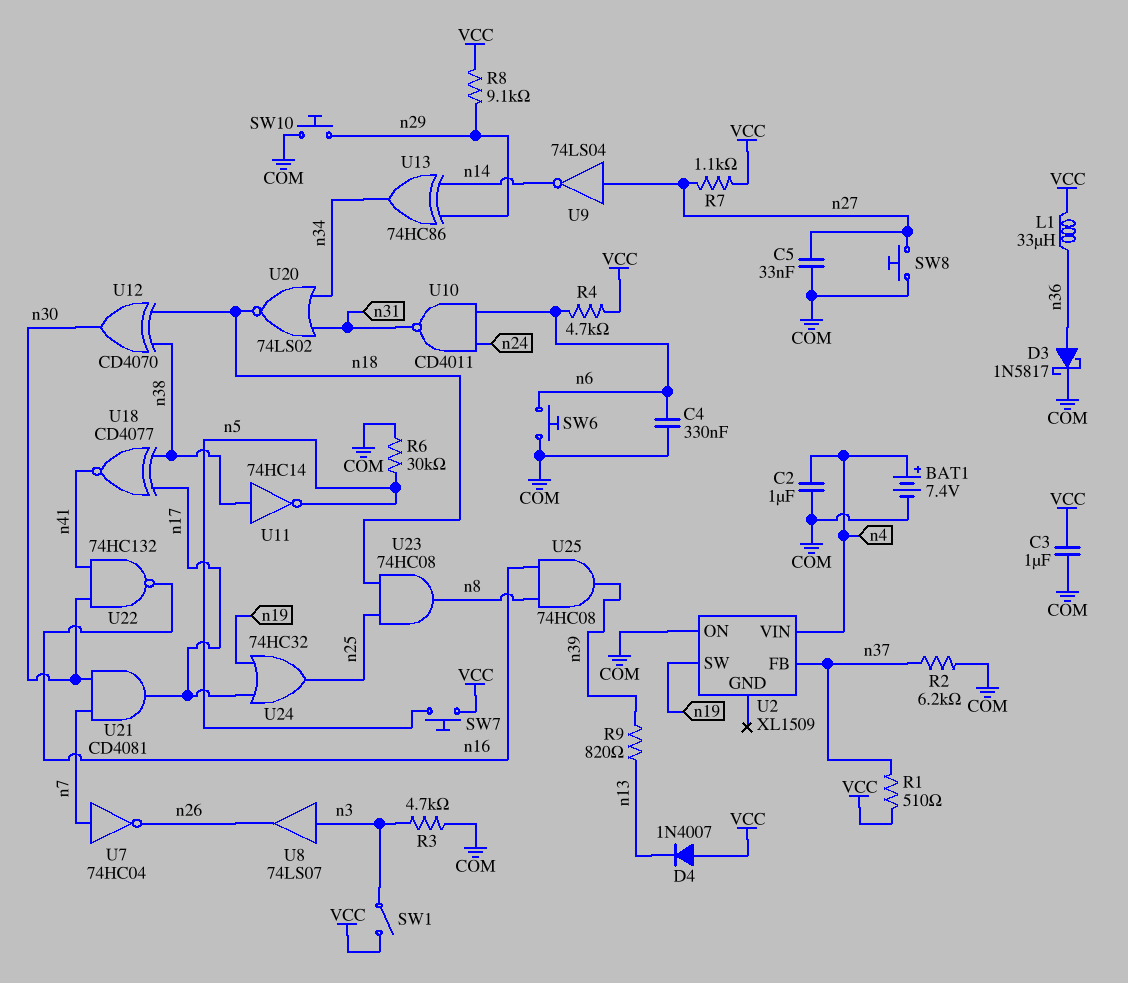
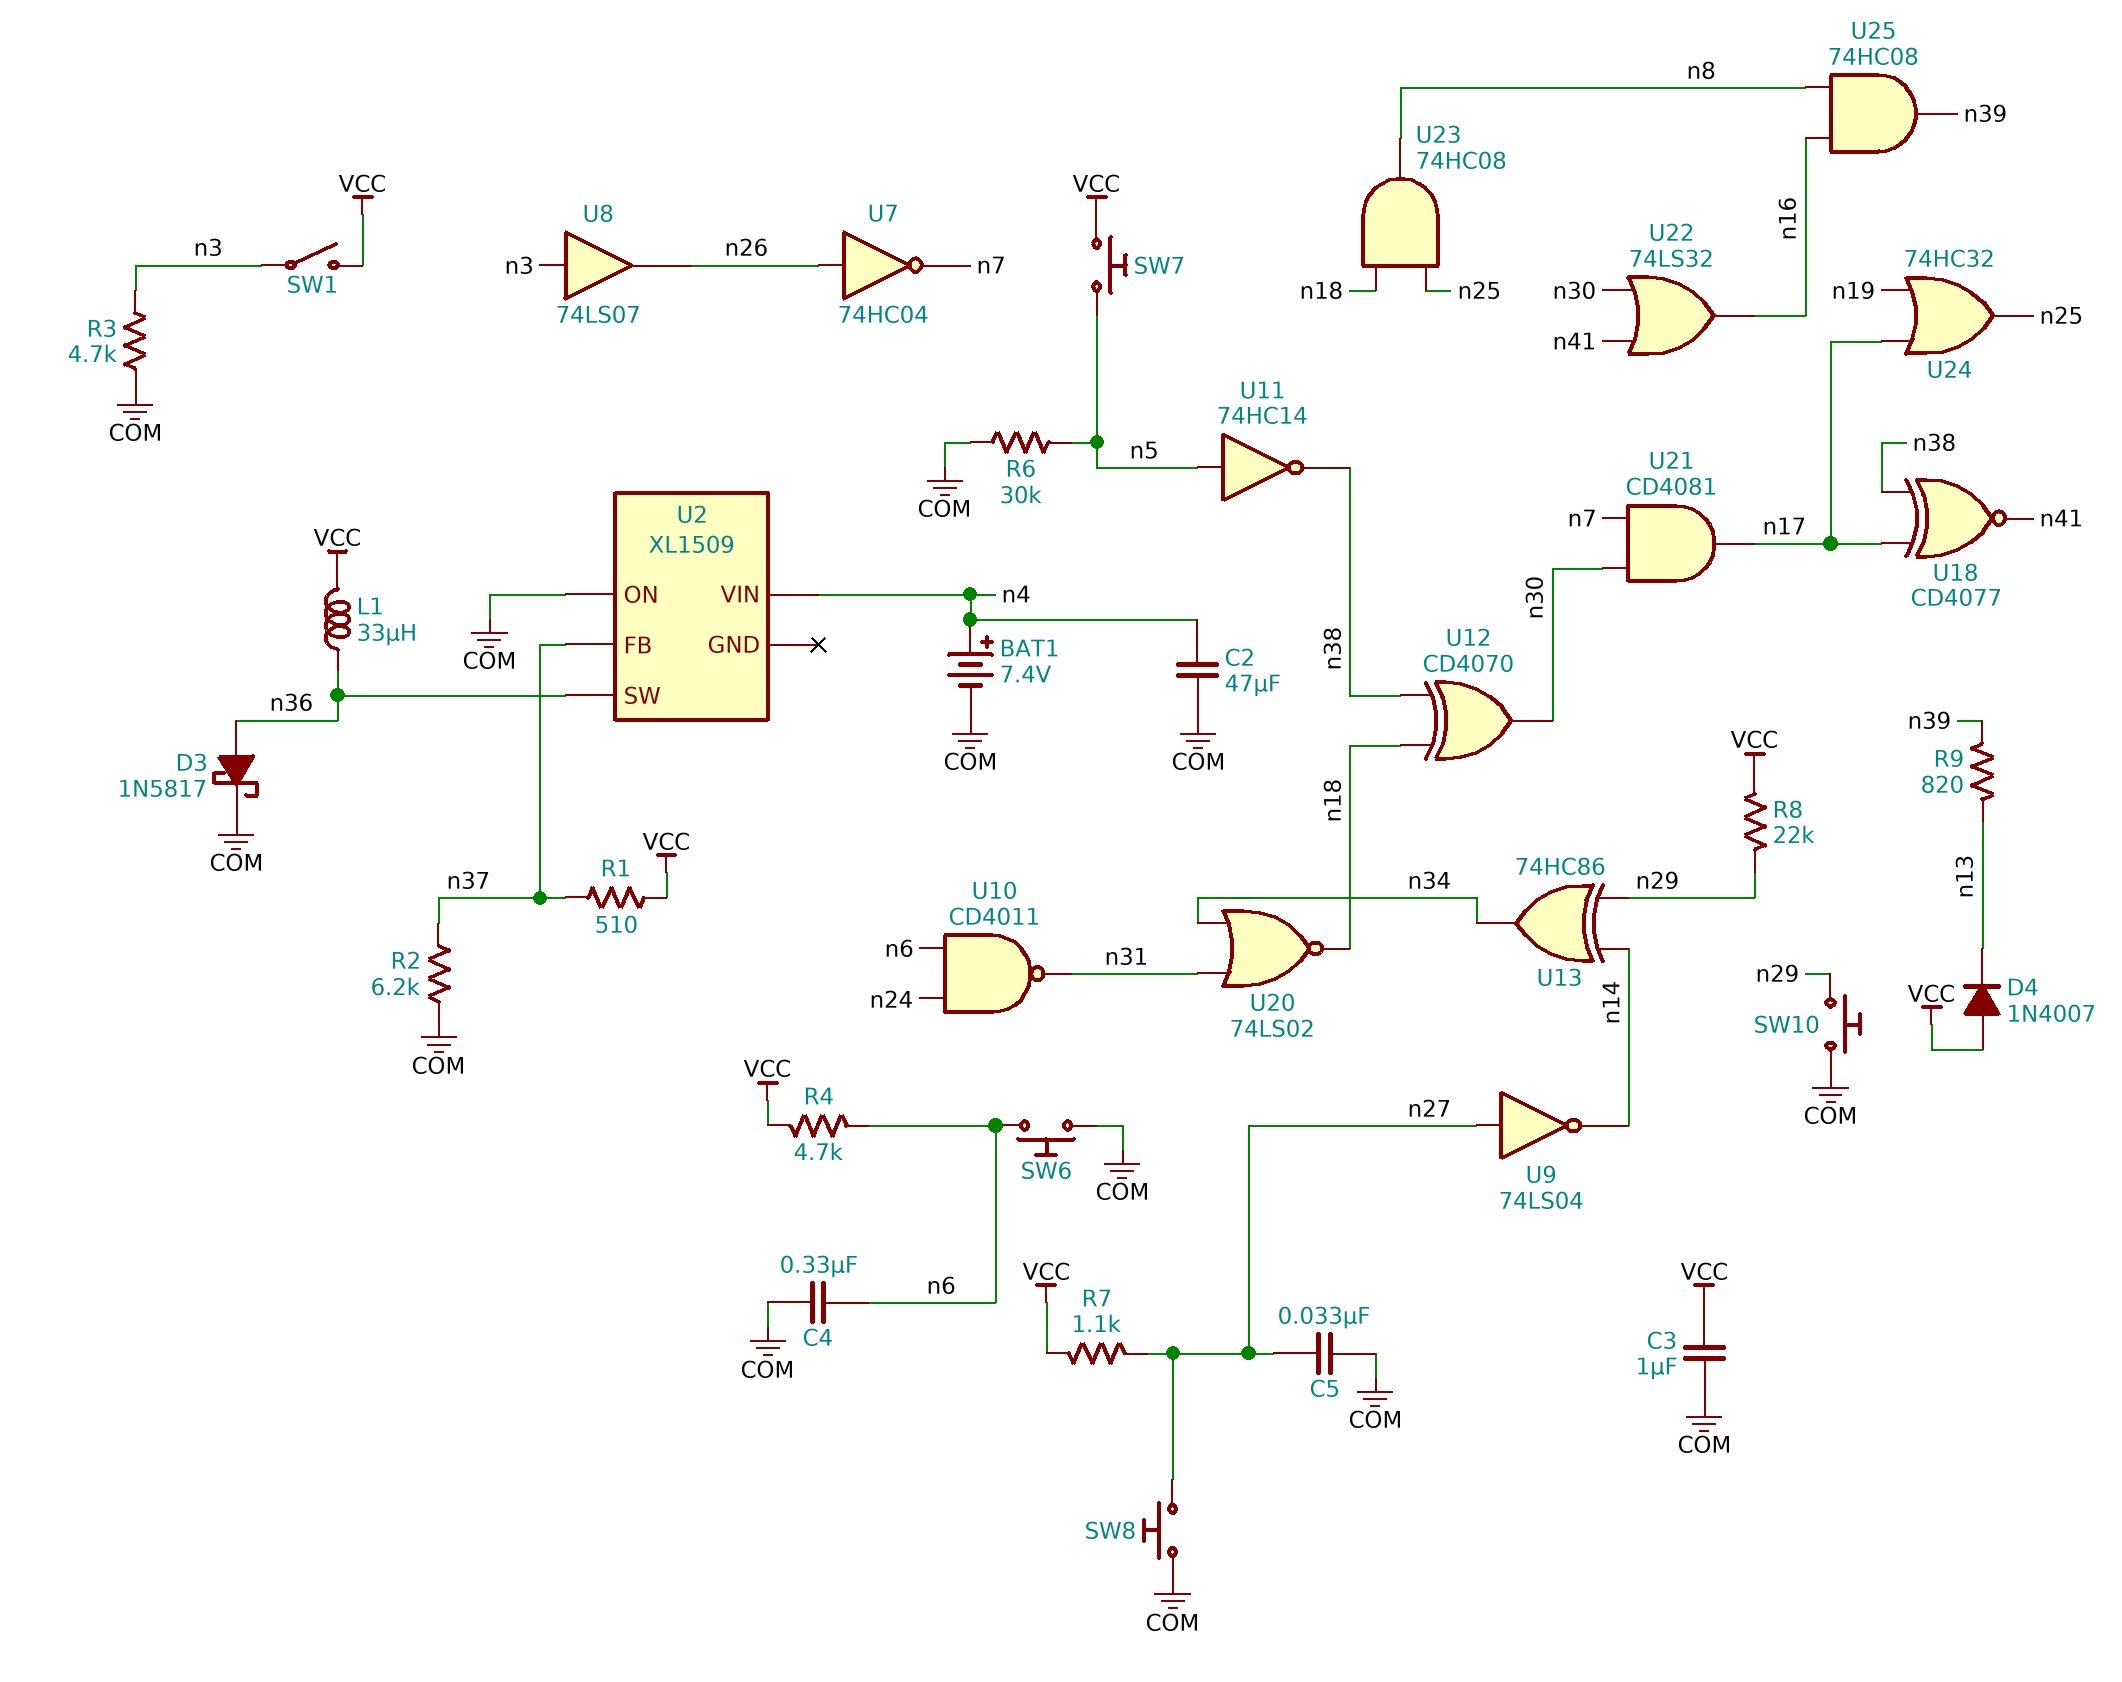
C2: 1uF (COM, n4) -> 47uF (COM, n4)
R8: 9.1k (VCC, n29) -> 22k (VCC, n29)
U2 pin SW: n19 -> n36
U7: NOT 74HC04 (in n7, out n26) -> NOT 74HC04 (in n26, out n7)
U11: NOT 74HC14 (in n38, out n5) -> NOT 74HC14 (in n5, out n38)
U22: NAND 74HC132 (in n30, in n41, out n16) -> OR 74LS32 (in n30, in n41, out n16)

